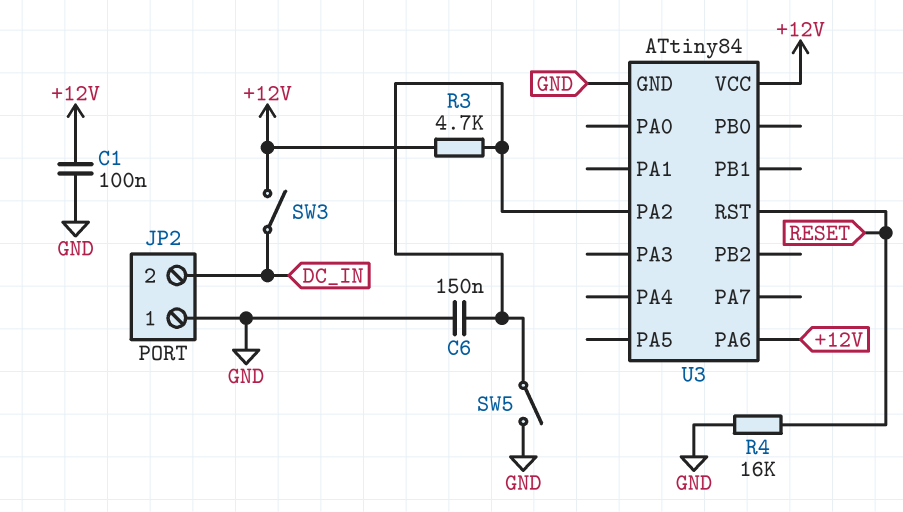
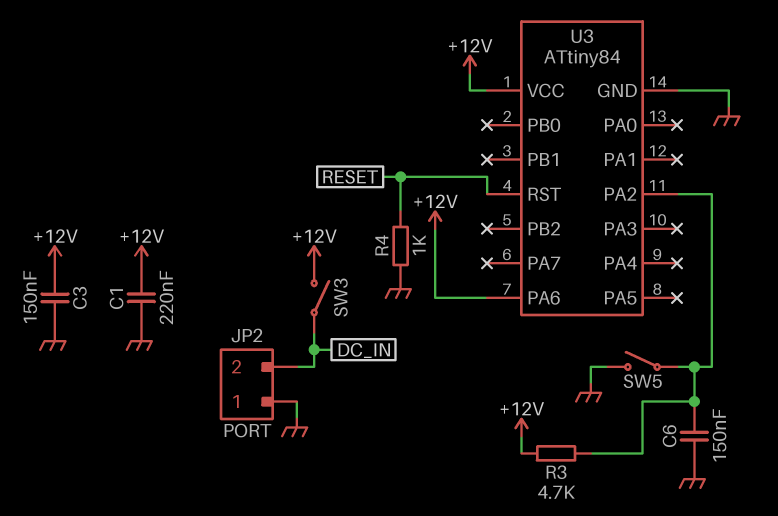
C1: 100nF (+12V, GND) -> 220nF (+12V, GND)
C3: none -> 150nF (+12V, GND)
R4: 16k (GND, RESET) -> 1k (GND, RESET)

